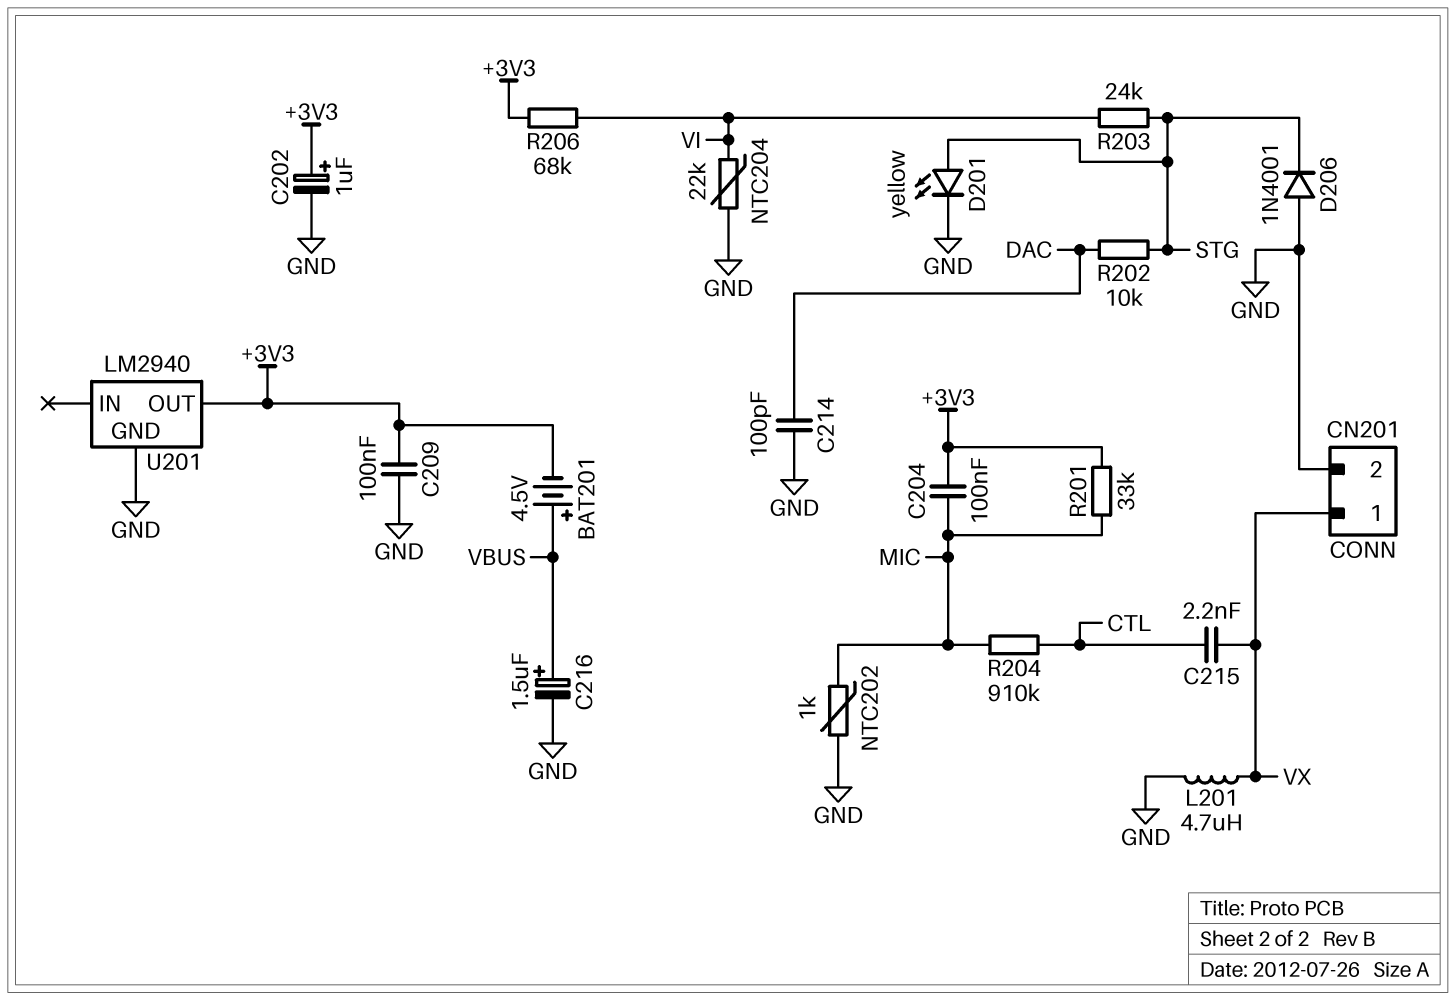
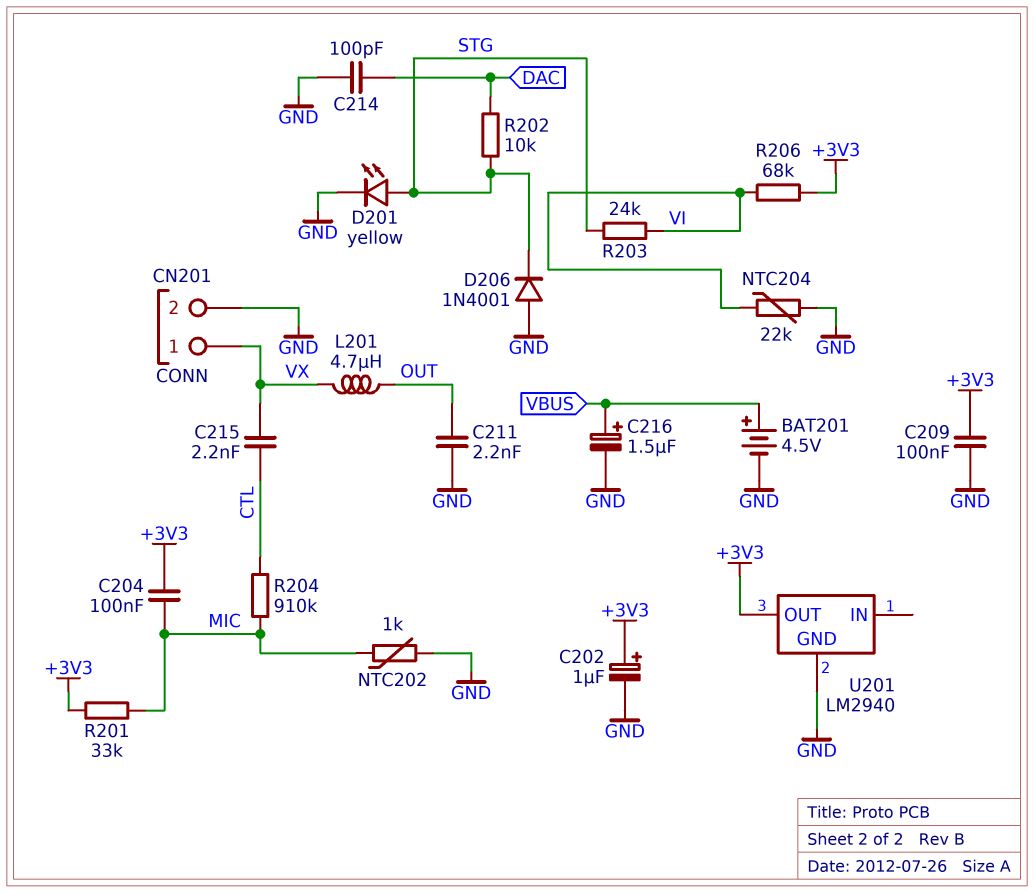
BAT201: 4.5V (plus VBUS, minus +3V3) -> 4.5V (plus VBUS, minus GND)
C211: none -> 2.2nF (GND, OUT)
L201: 4.7uH (GND, VX) -> 4.7uH (OUT, VX)

